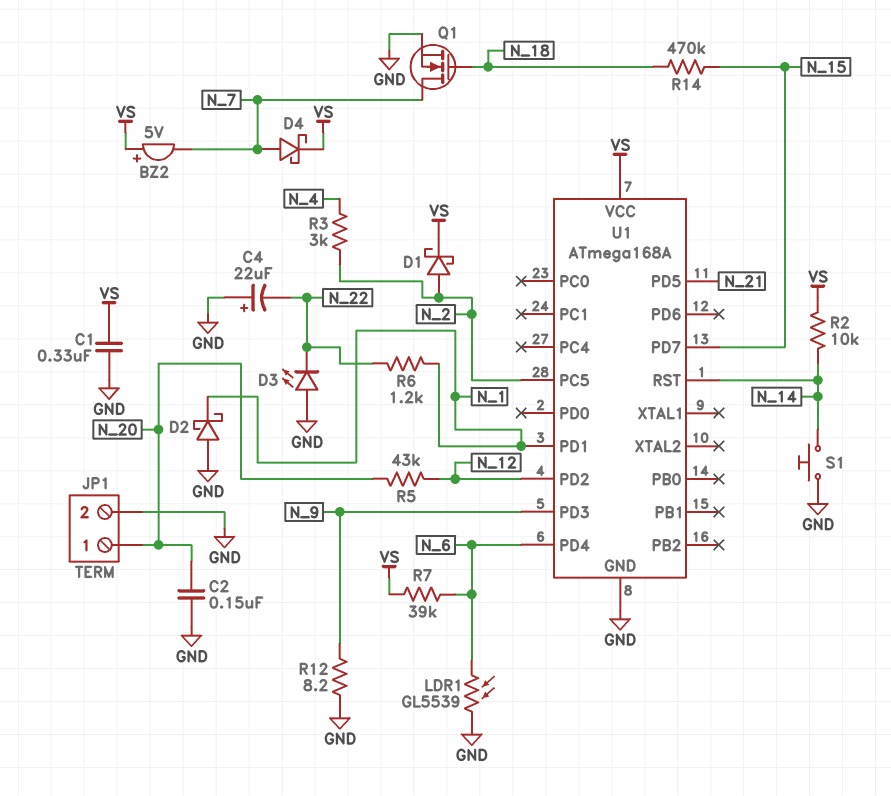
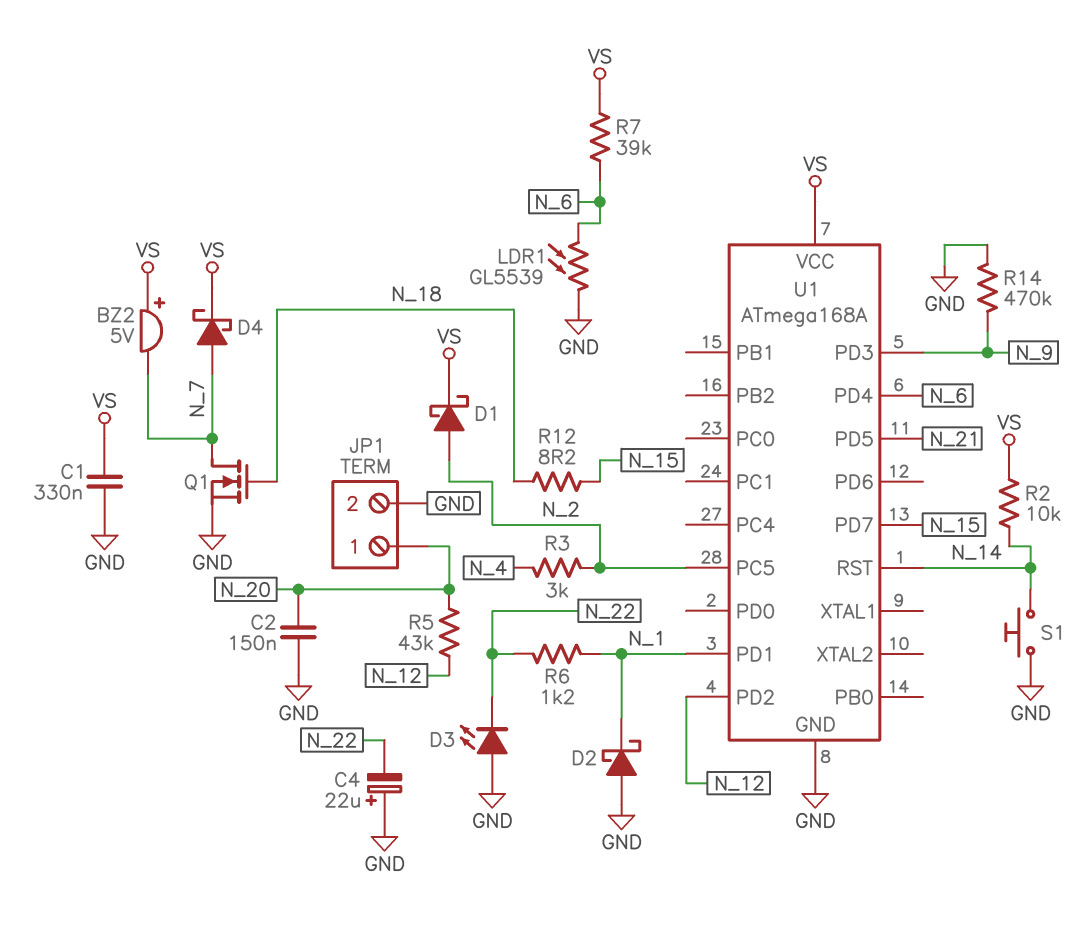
R12: 8.2 (GND, N_9) -> 8.2 (N_15, N_18)
R14: 470k (N_15, N_18) -> 470k (GND, N_9)

